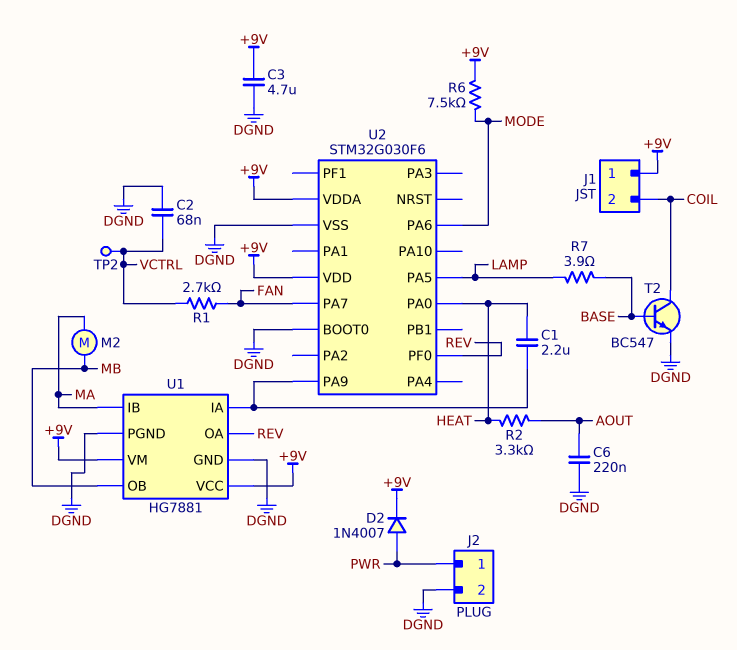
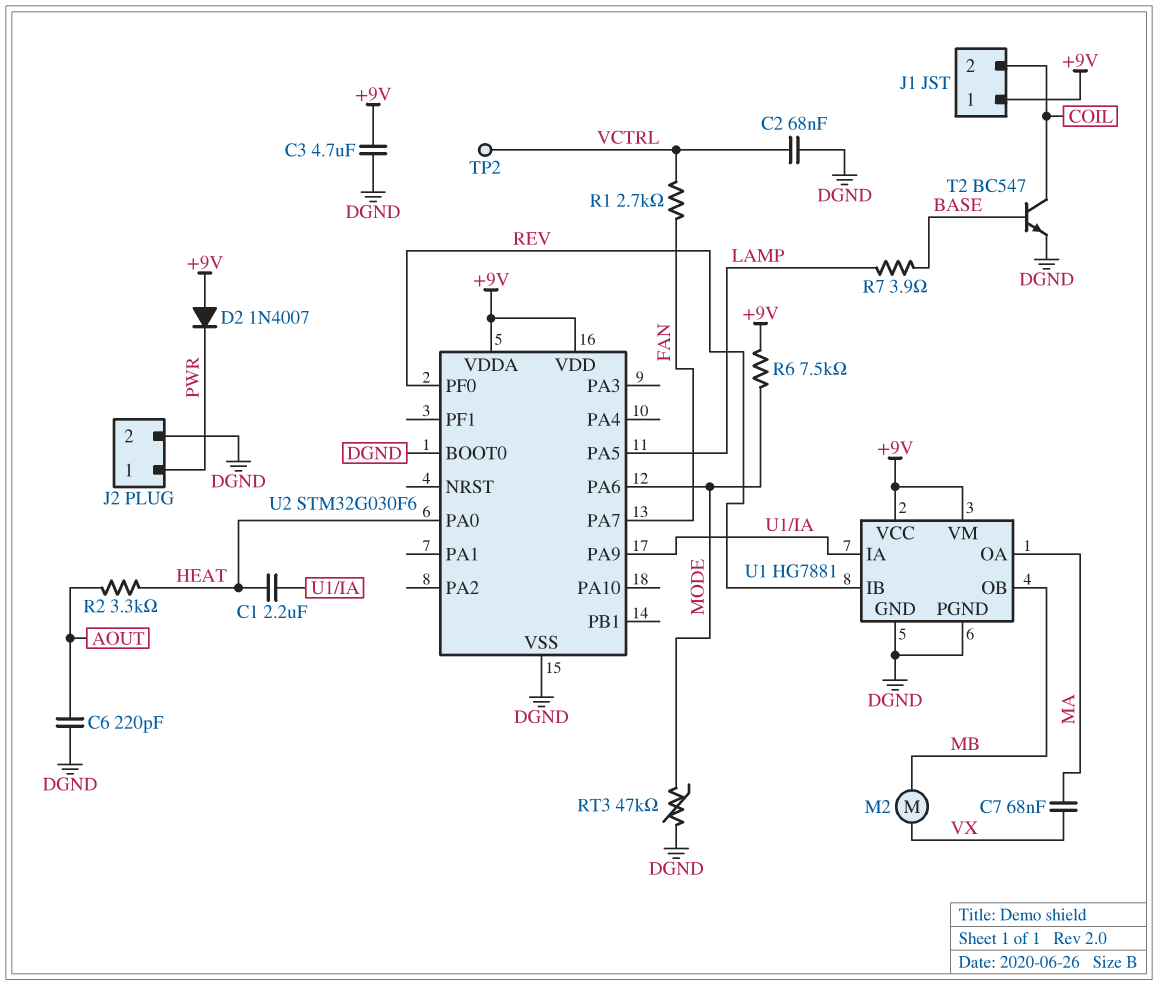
C6: 220nF (AOUT, DGND) -> 220pF (AOUT, DGND)
C7: none -> 68nF (MA, VX)
D2: diode 1N4007 (A PWR, K +9V) -> diode 1N4007 (A +9V, K PWR)
M2: motor (MA, MB) -> motor (MB, VX)
RT3: none -> 47k (DGND, MODE)
U1 pin IB: MA -> REV
U1 pin OA: REV -> MA

